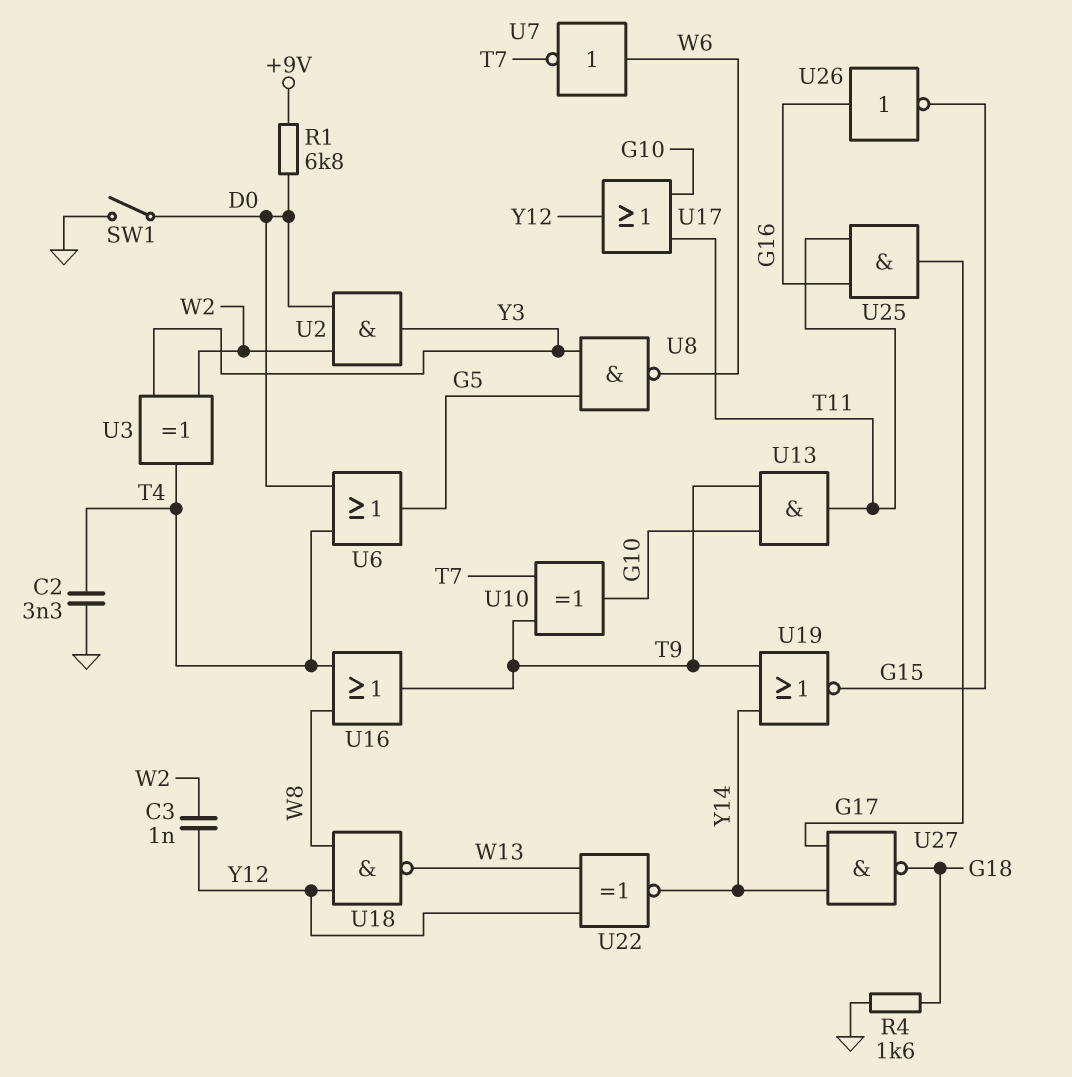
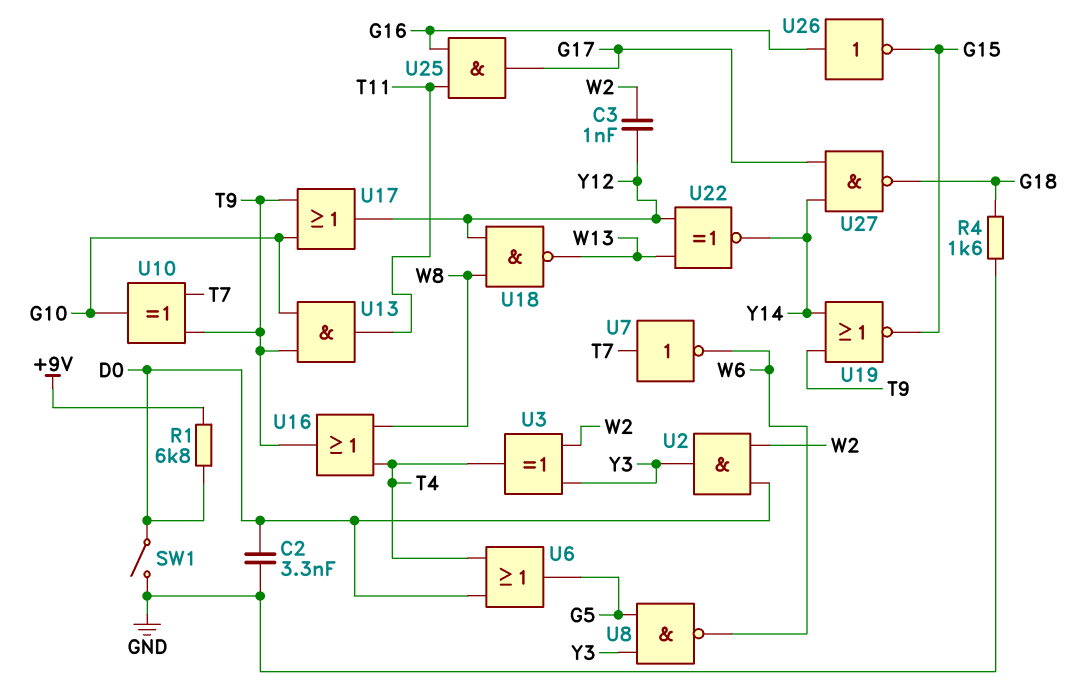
C2: 3.3nF (GND, T4) -> 3.3nF (D0, GND)
U7: NOT (in W6, out T7) -> NOT (in T7, out W6)
U17: OR (in G10, in T11, out Y12) -> OR (in G10, in T9, out Y12)

